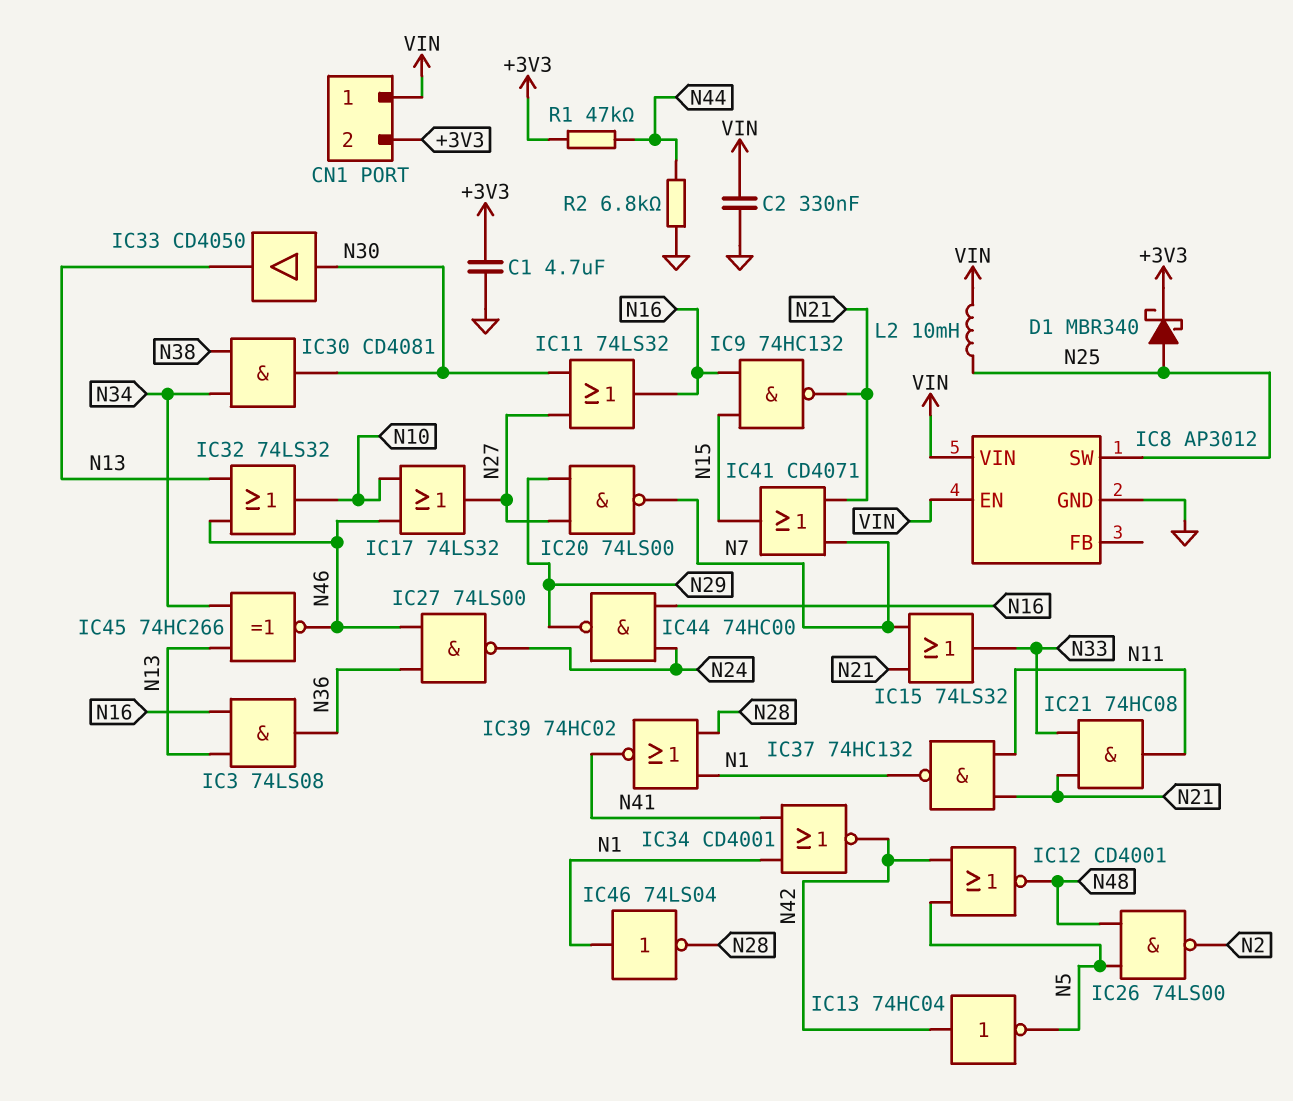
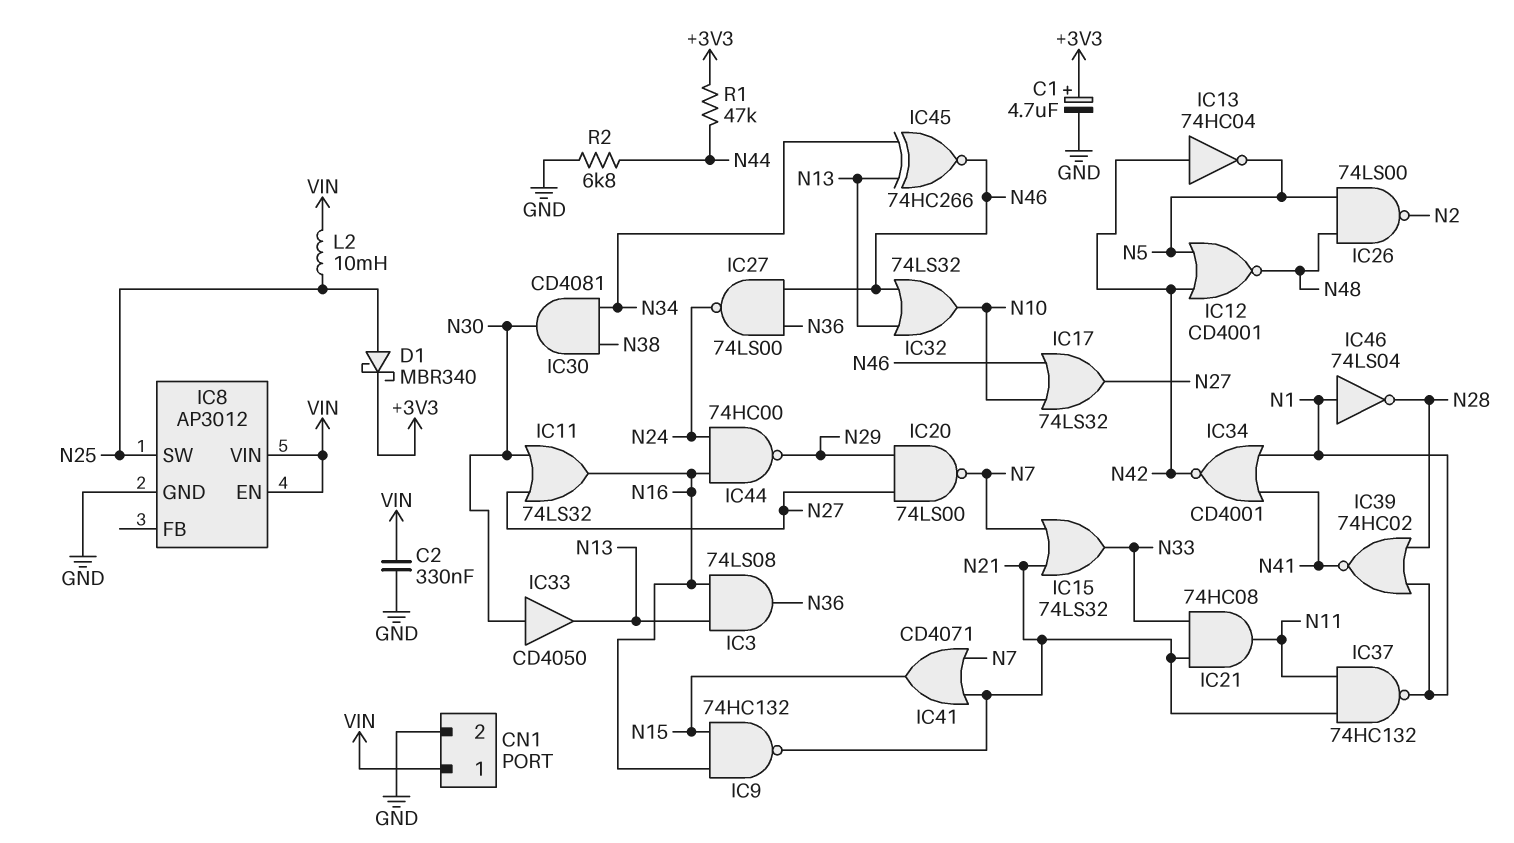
C1: 4.7uF (+3V3, GND) -> 4.7uF (plus +3V3, minus GND)
CN1 pin 2: +3V3 -> GND

